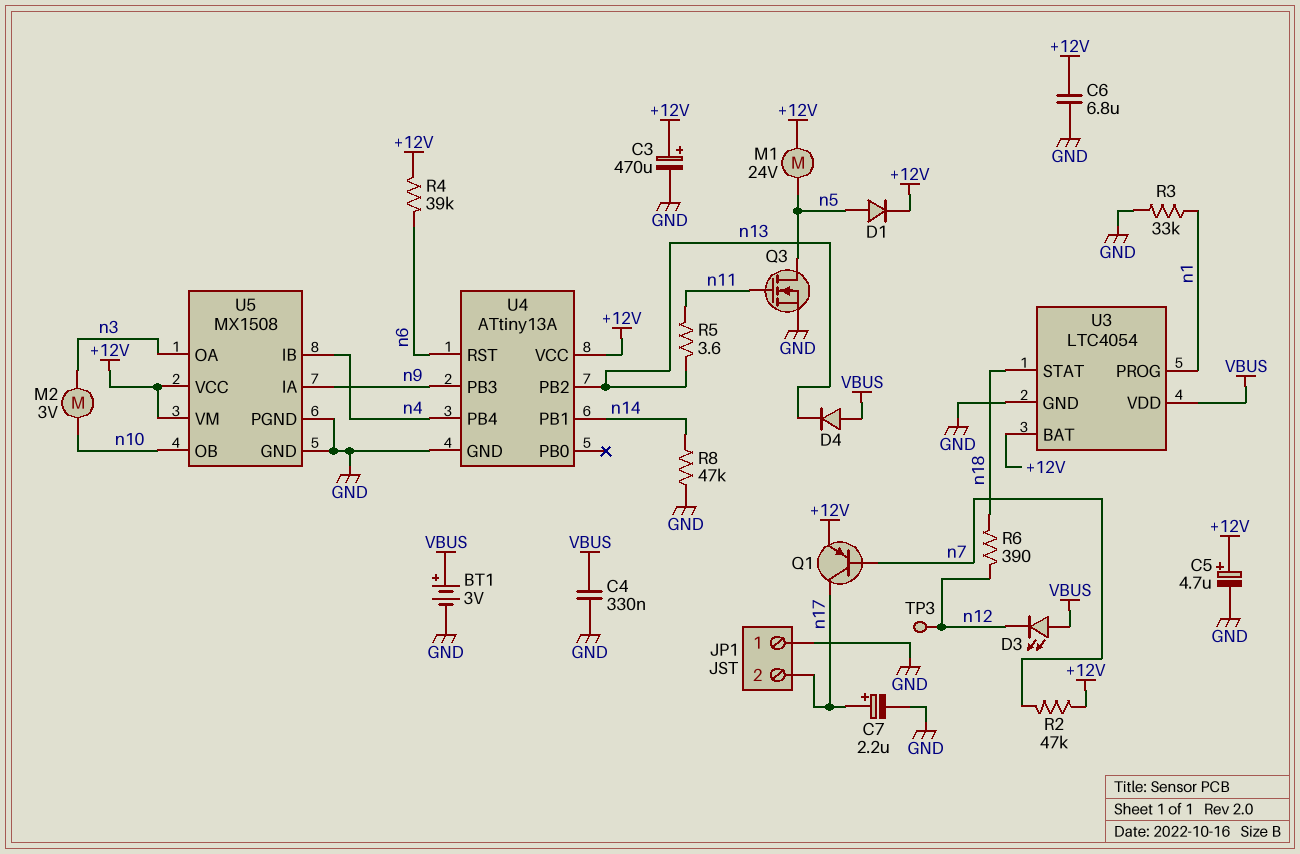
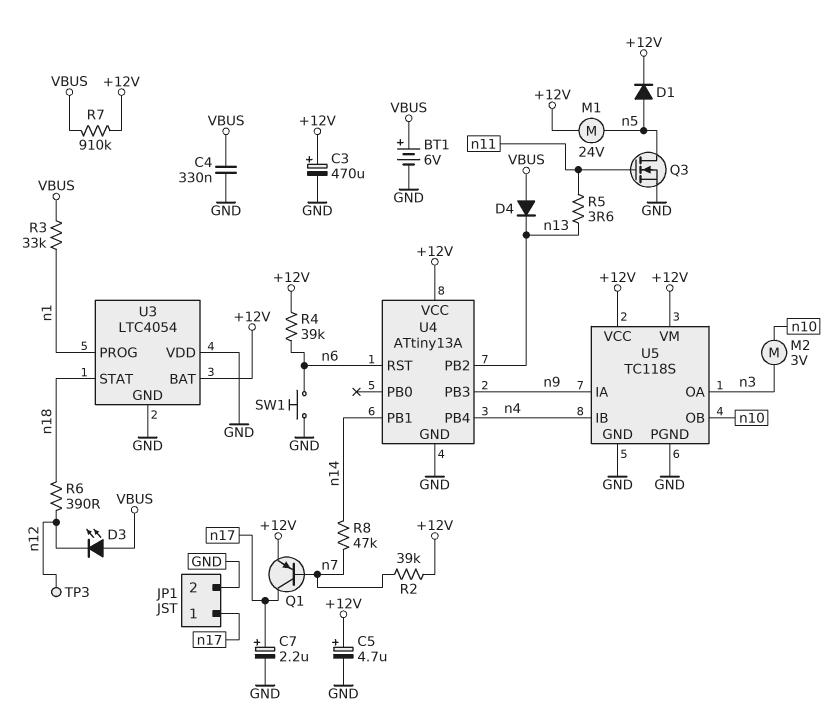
BT1: 3V (plus VBUS, minus GND) -> 6V (plus VBUS, minus GND)
C6: 6.8uF (+12V, GND) -> none
JP1 pin 1: GND -> n17
JP1 pin 2: n17 -> GND
R2: 47k (+12V, n7) -> 39k (+12V, n7)
R3: 33k (GND, n1) -> 33k (VBUS, n1)
R7: none -> 910k (+12V, VBUS)
R8: 47k (GND, n14) -> 47k (n7, n14)
SW1: none -> button (GND, n6)
U3 pin VDD: VBUS -> GND
U5: MX1508 -> TC118S

